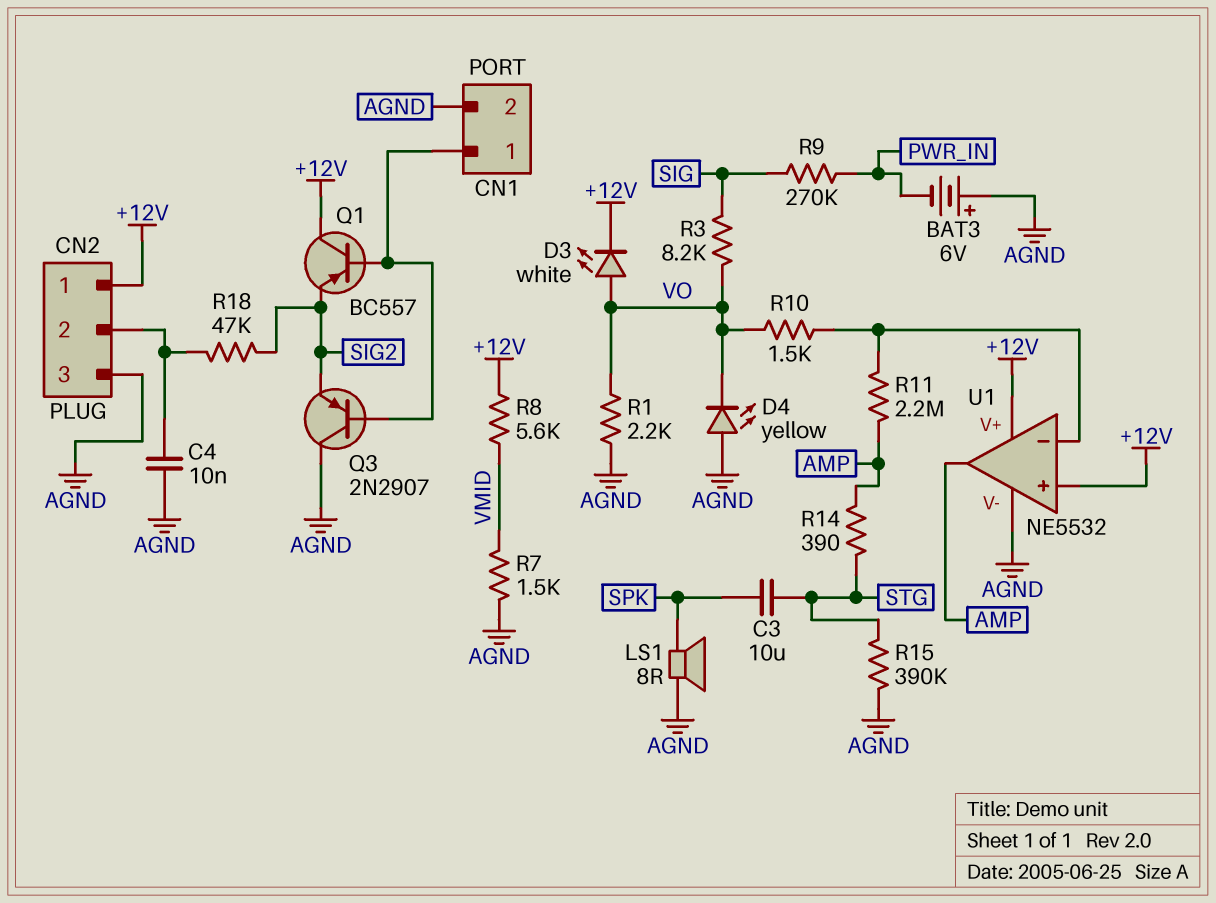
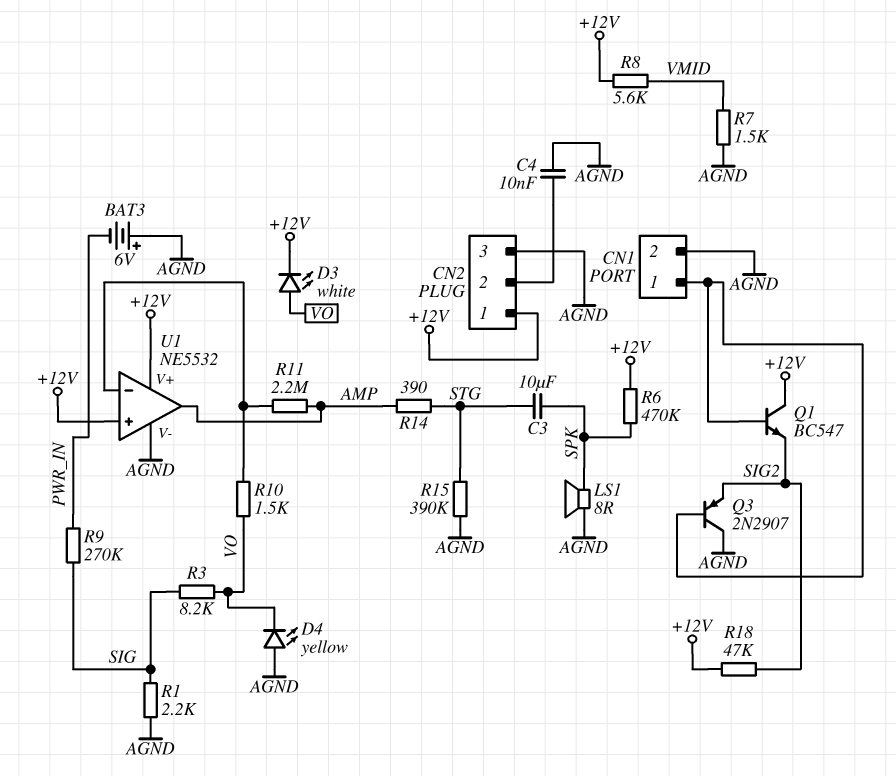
Q1: PNP BC557 (B CN1/1, C +12V, E SIG2) -> NPN BC547 (B CN1/1, C +12V, E SIG2)
R1: 2.2k (AGND, VO) -> 2.2k (AGND, SIG)
R6: none -> 470k (+12V, SPK)
R18: 47k (CN2/2, SIG2) -> 47k (+12V, SIG2)

